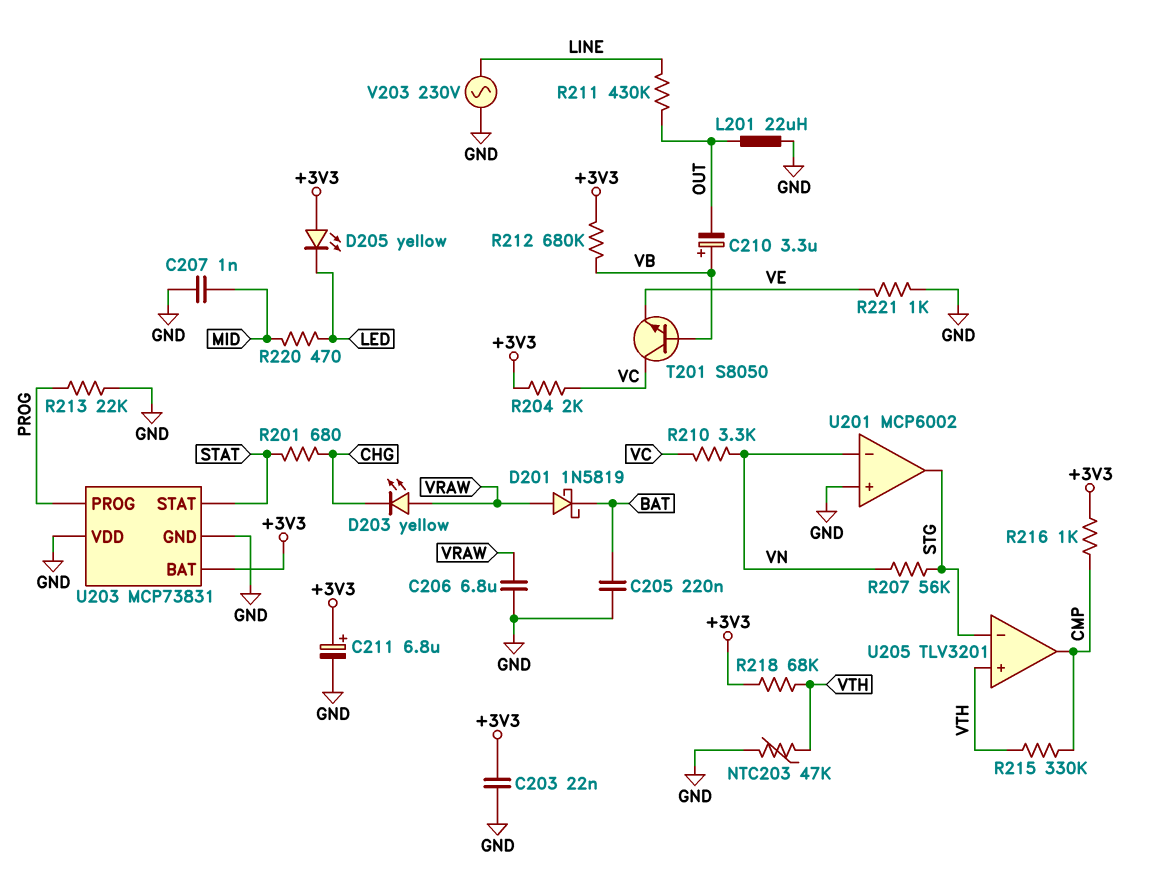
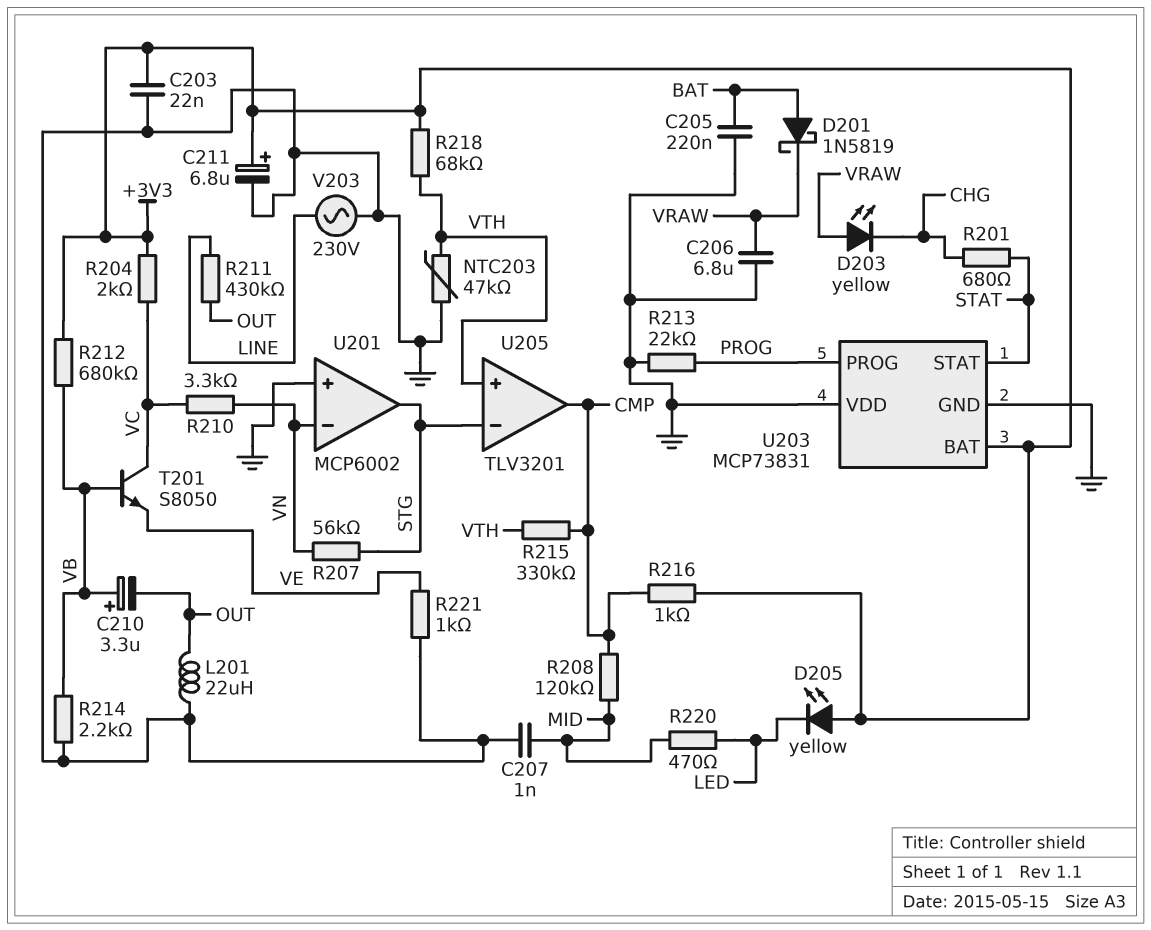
D201: schottky 1N5819 (A VRAW, K BAT) -> schottky 1N5819 (A BAT, K VRAW)
R208: none -> 120k (CMP, MID)
R214: none -> 2.2k (GND, VB)

